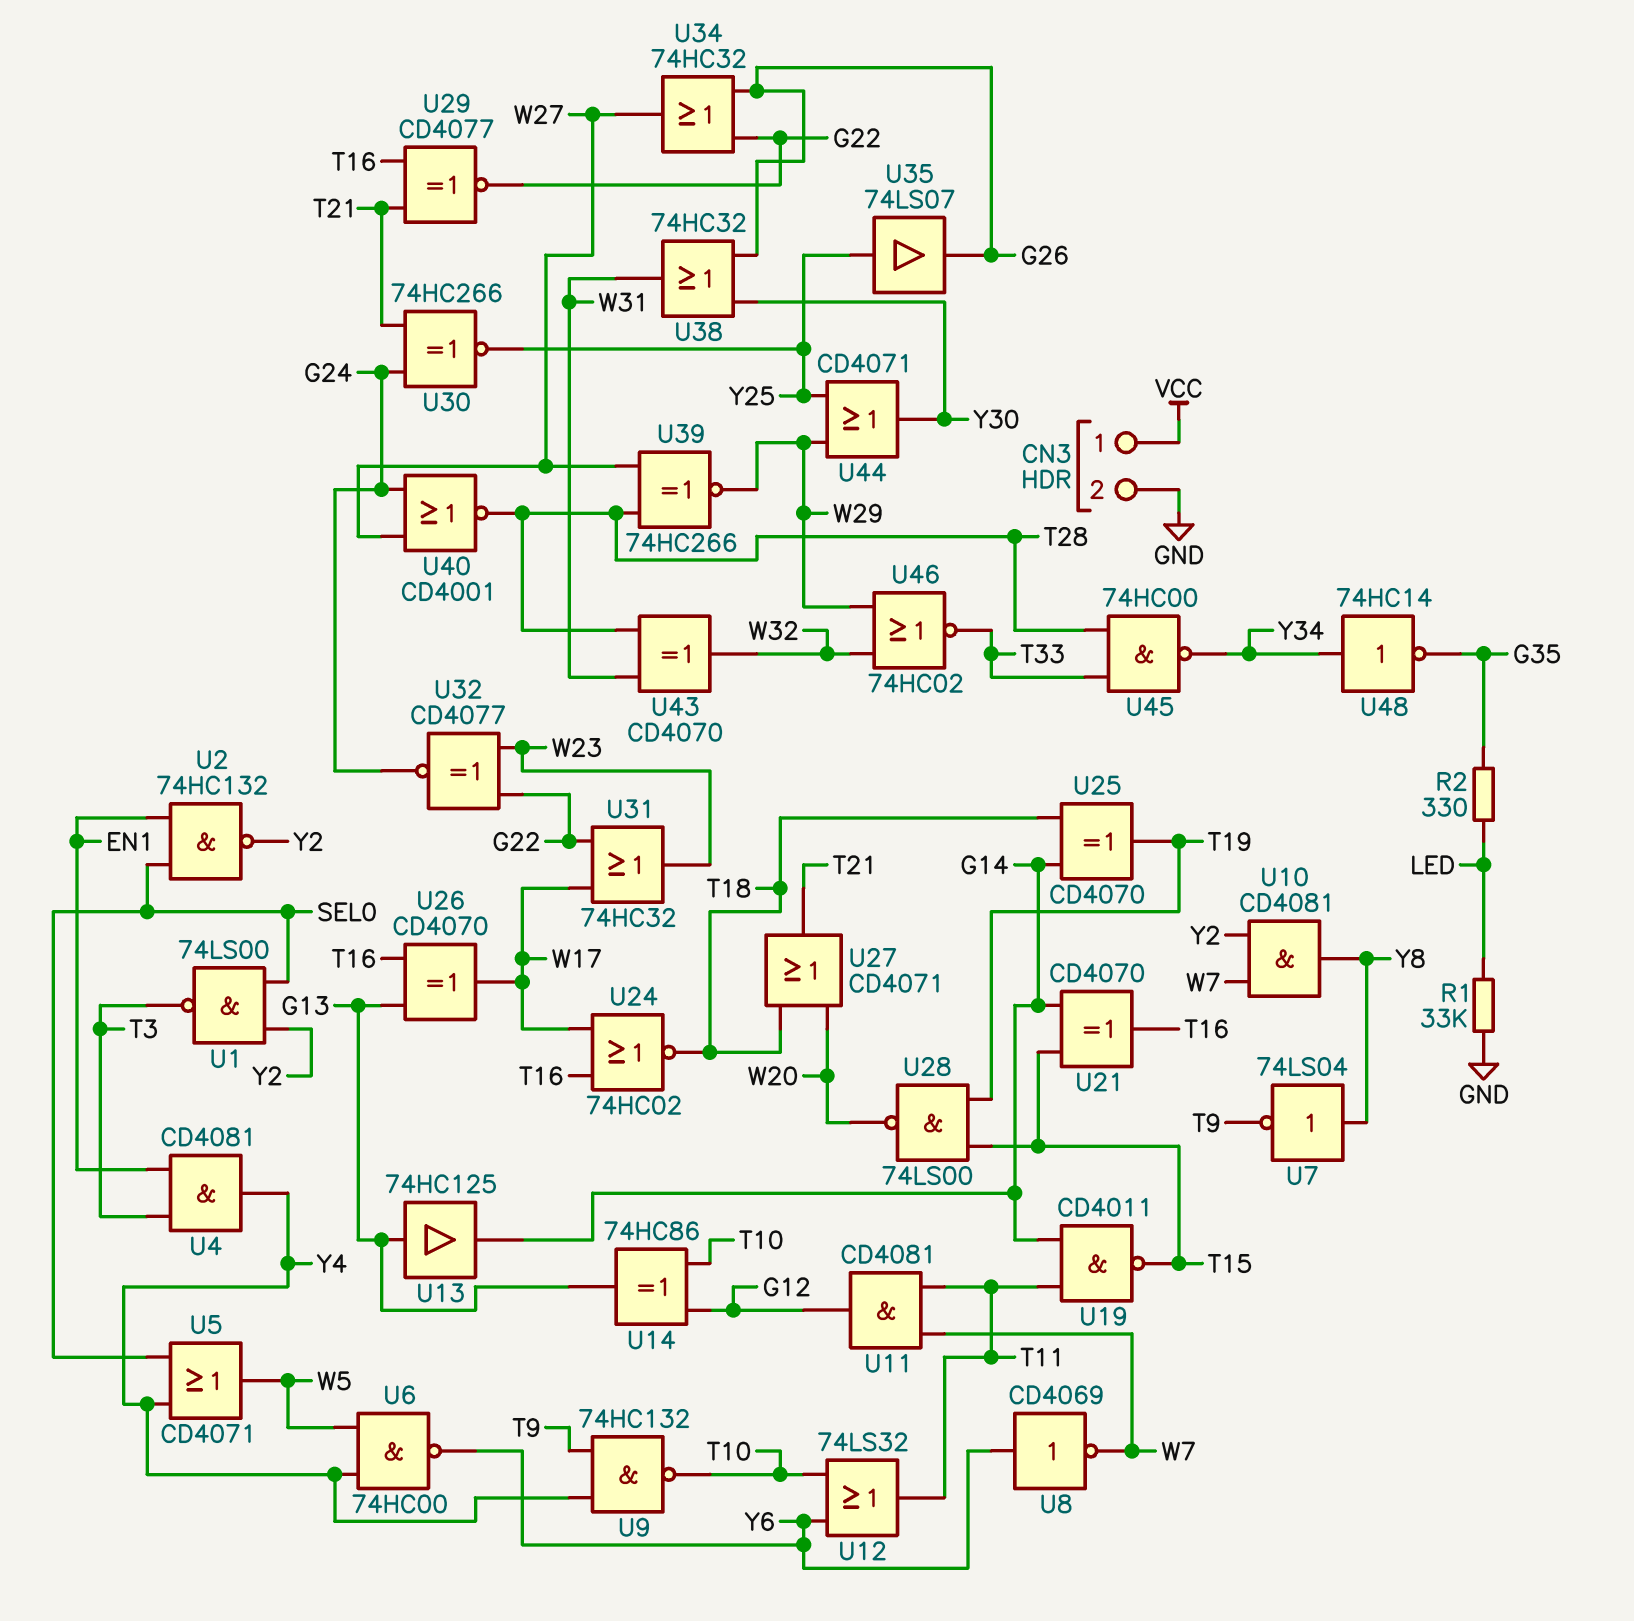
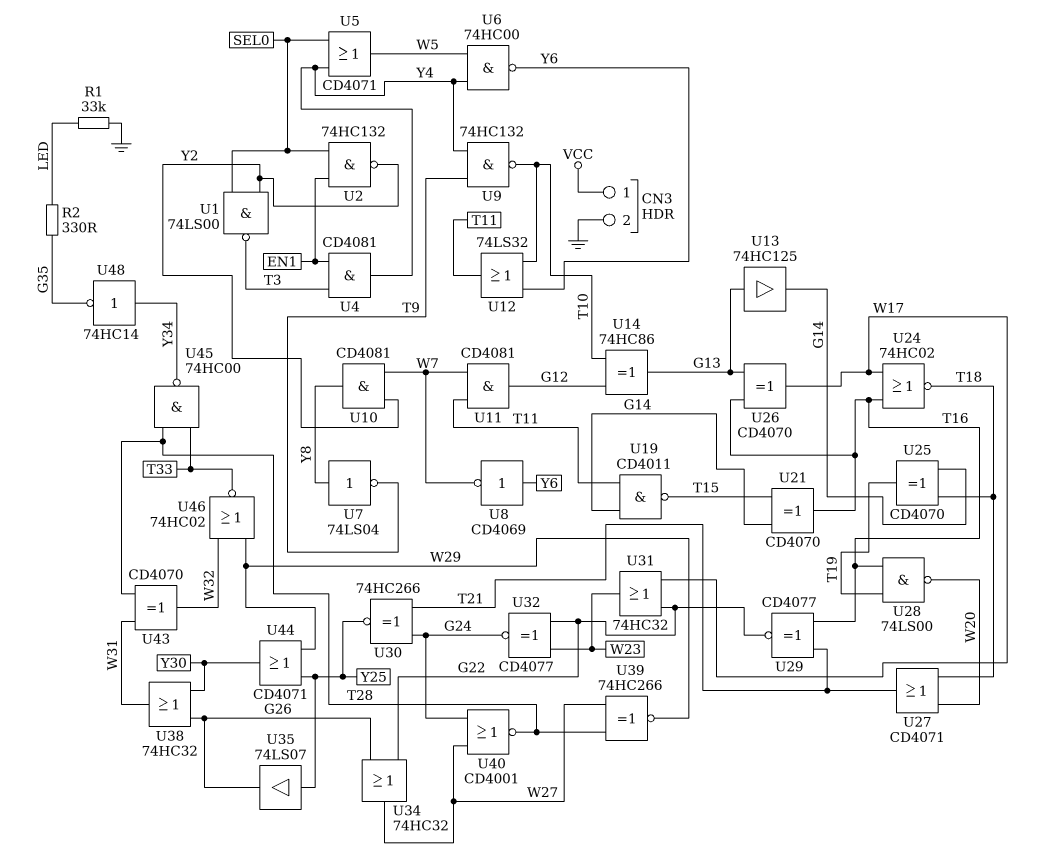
U28: NAND 74LS00 (in T15, in T19, out W20) -> NAND 74LS00 (in T16, in T19, out W20)

